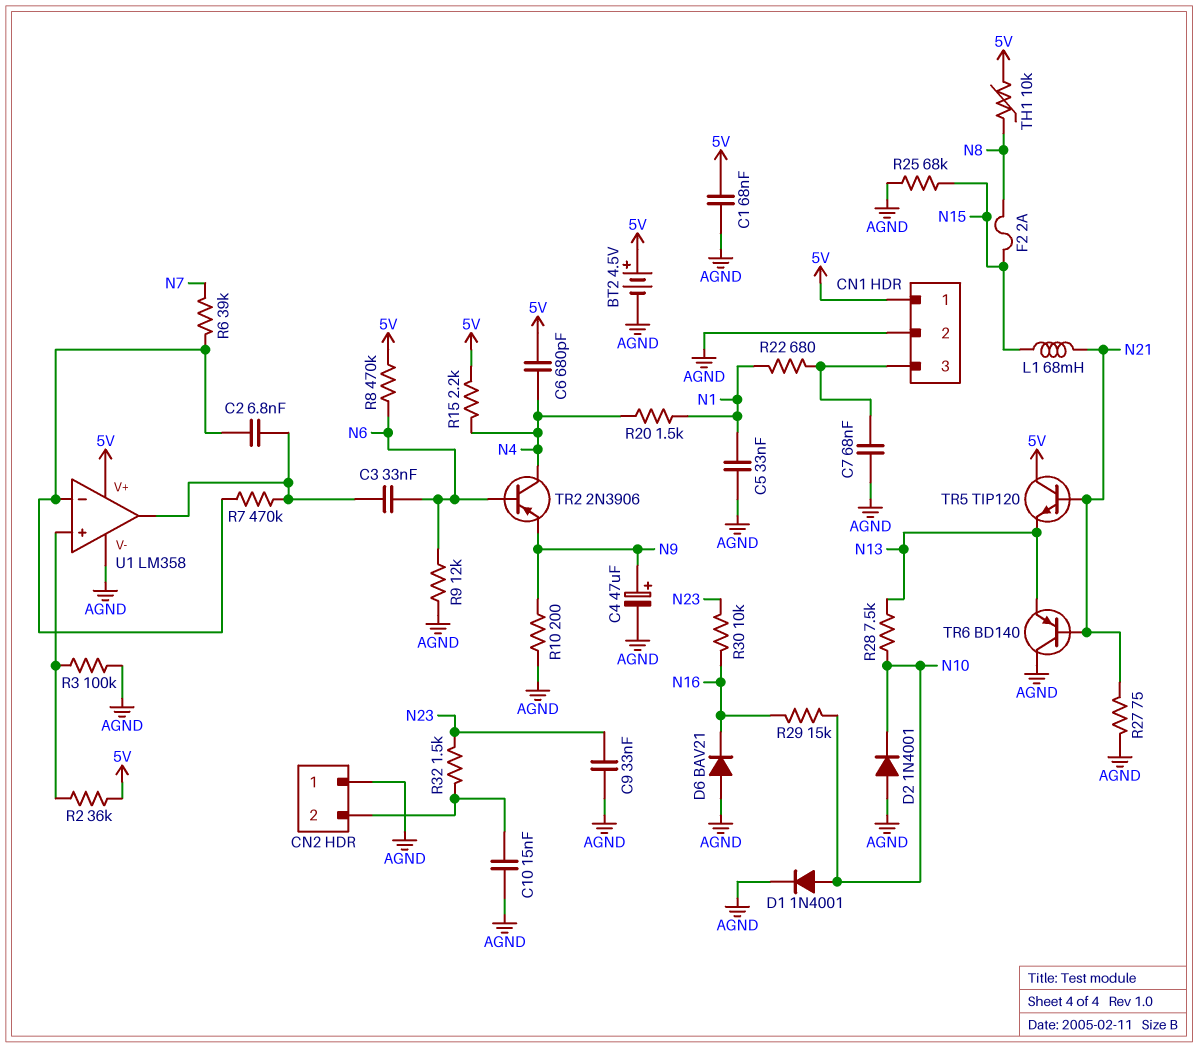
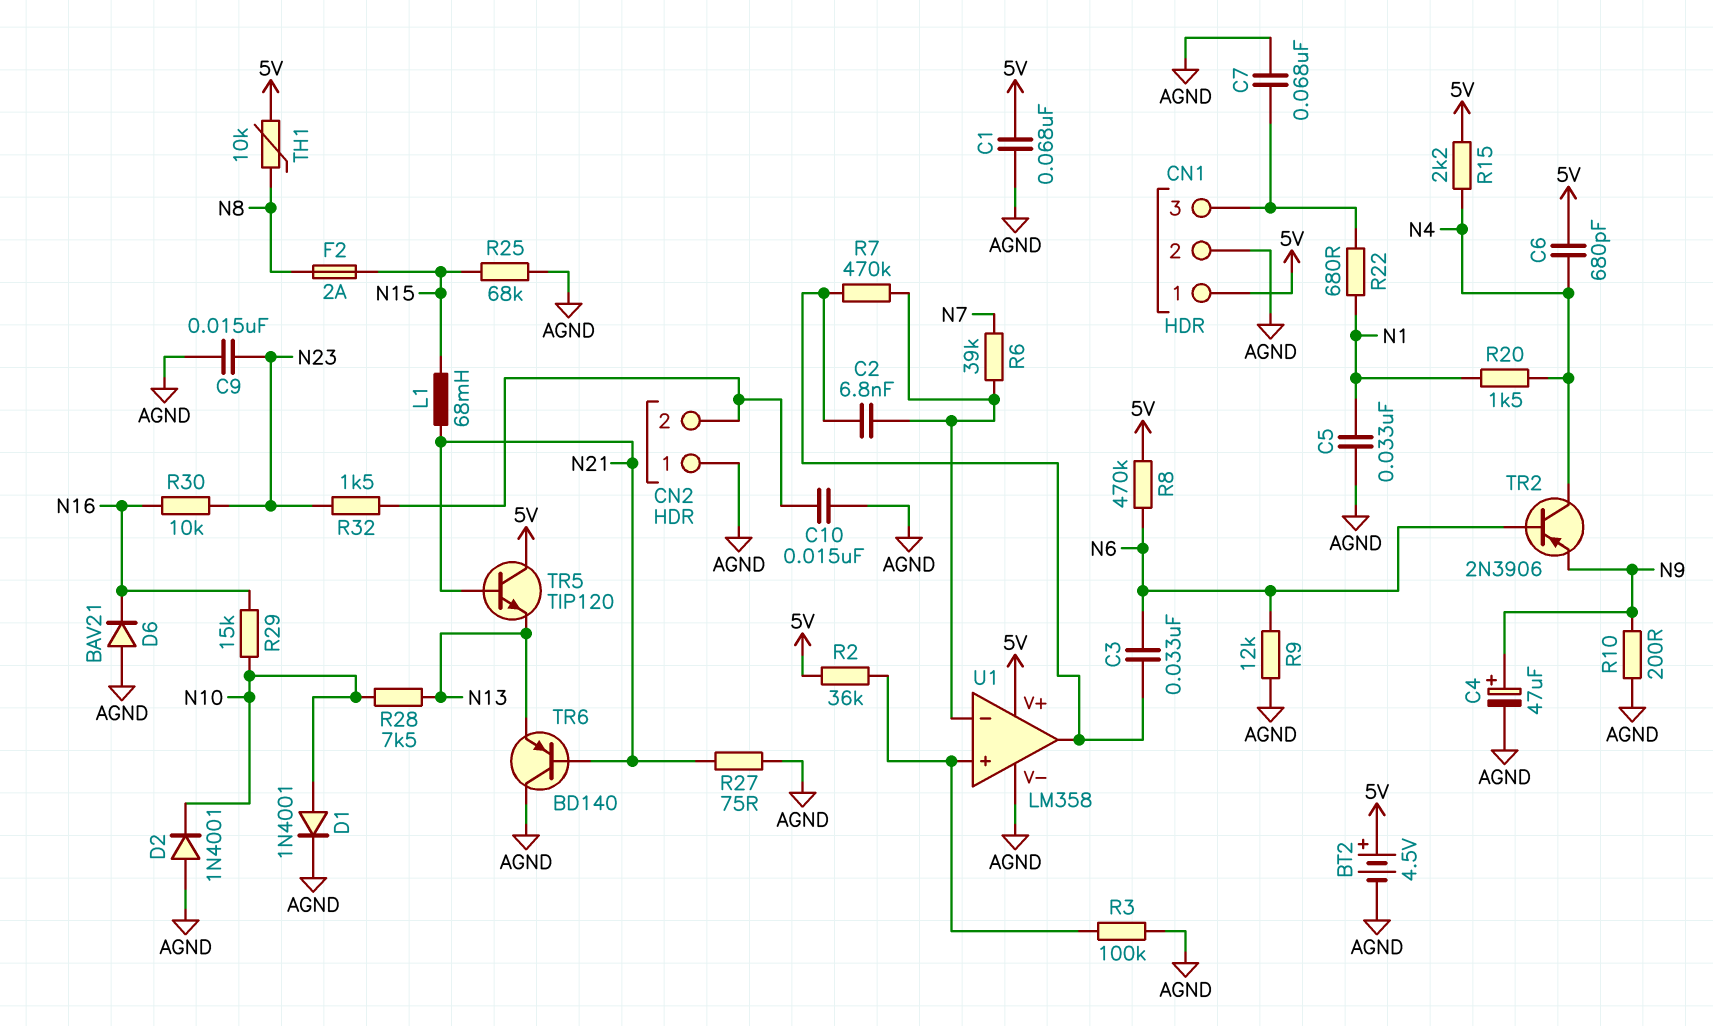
C9: 33nF (AGND, N23) -> 15nF (AGND, N23)

